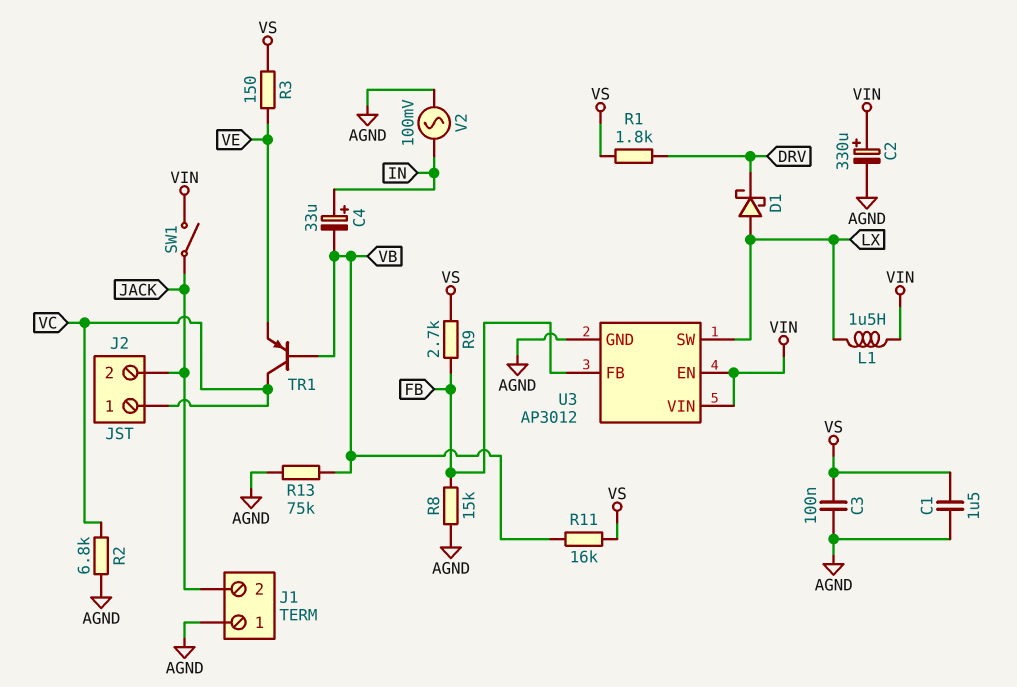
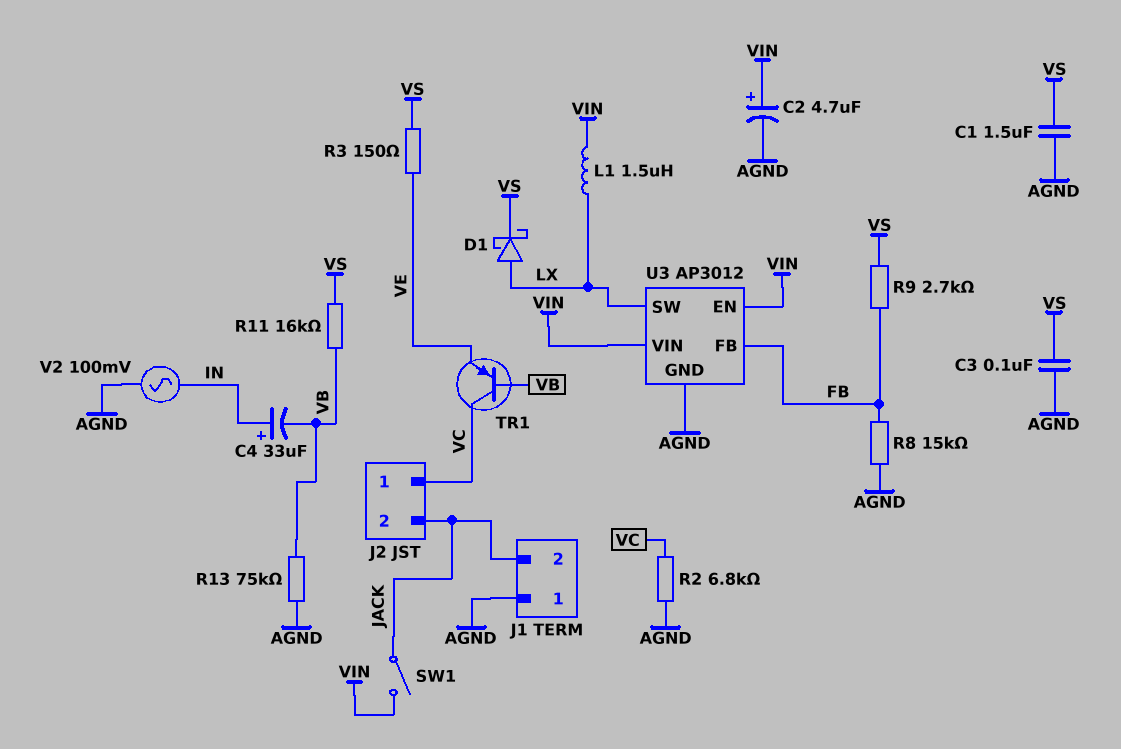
C2: 330uF (plus VIN, minus AGND) -> 4.7uF (plus VIN, minus AGND)
D1: schottky (A LX, K DRV) -> schottky (A LX, K VS)
R1: 1.8k (DRV, VS) -> none

